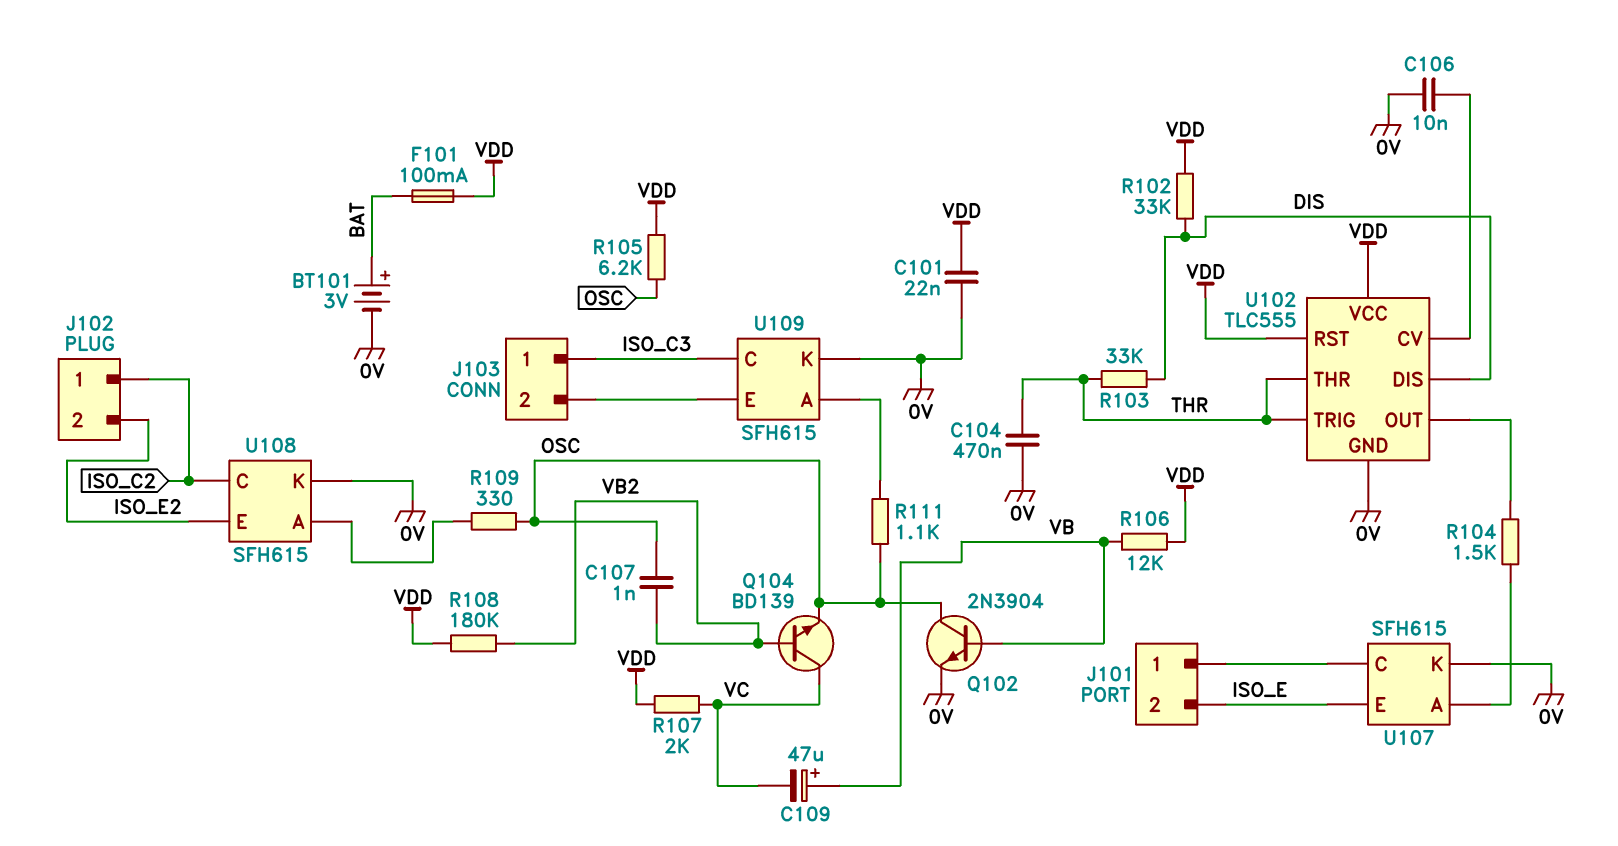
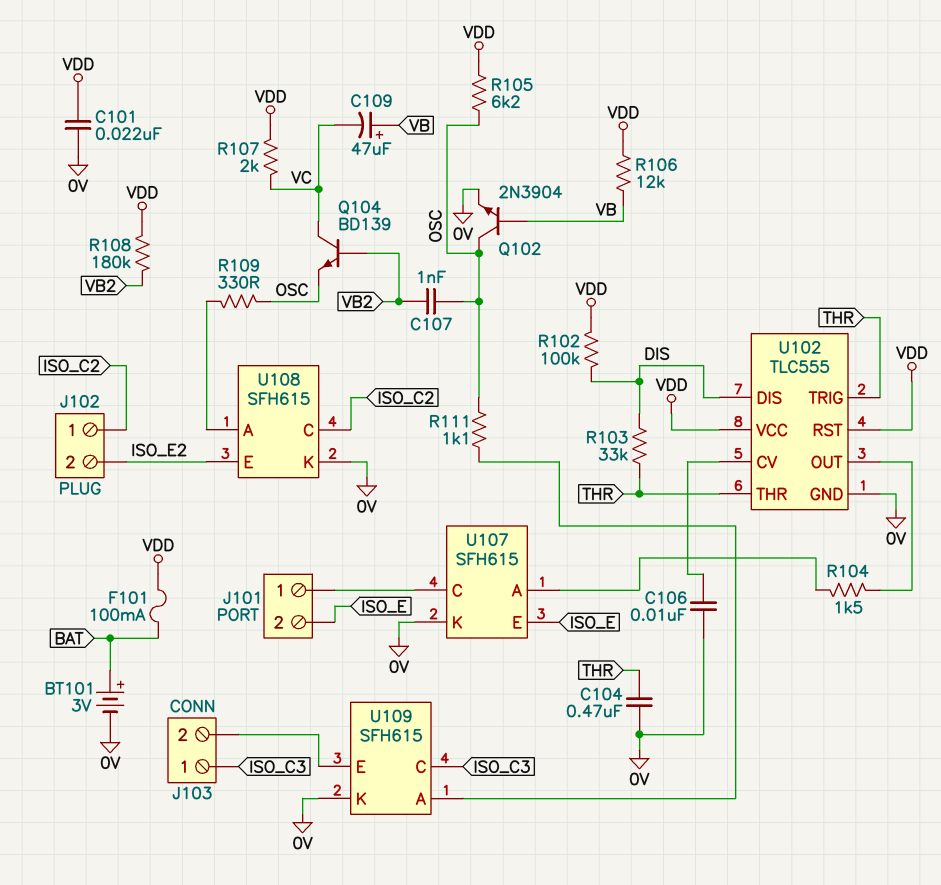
R102: 33k (DIS, VDD) -> 100k (DIS, VDD)

